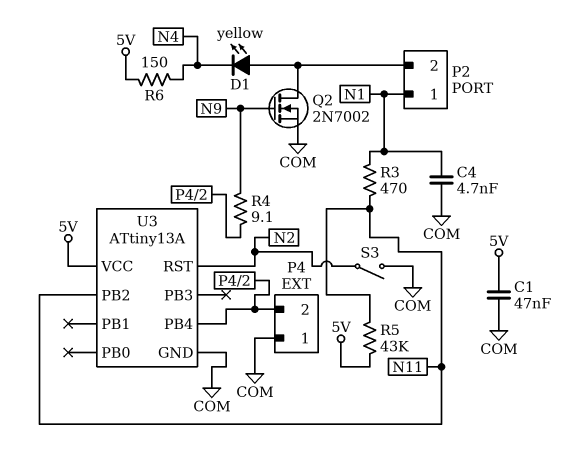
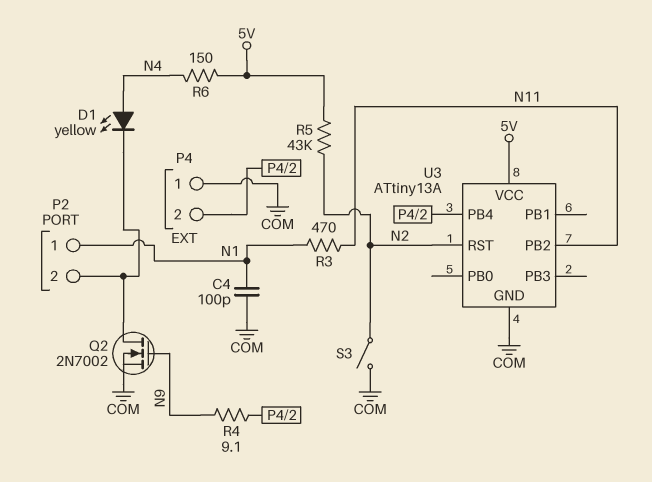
C1: 47nF (5V, COM) -> none
C4: 4.7nF (COM, N1) -> 100pF (COM, N1)
D1: LED yellow (A P2/2, K N4) -> LED yellow (A N4, K P2/2)
R5: 43k (5V, N11) -> 43k (5V, N2)

